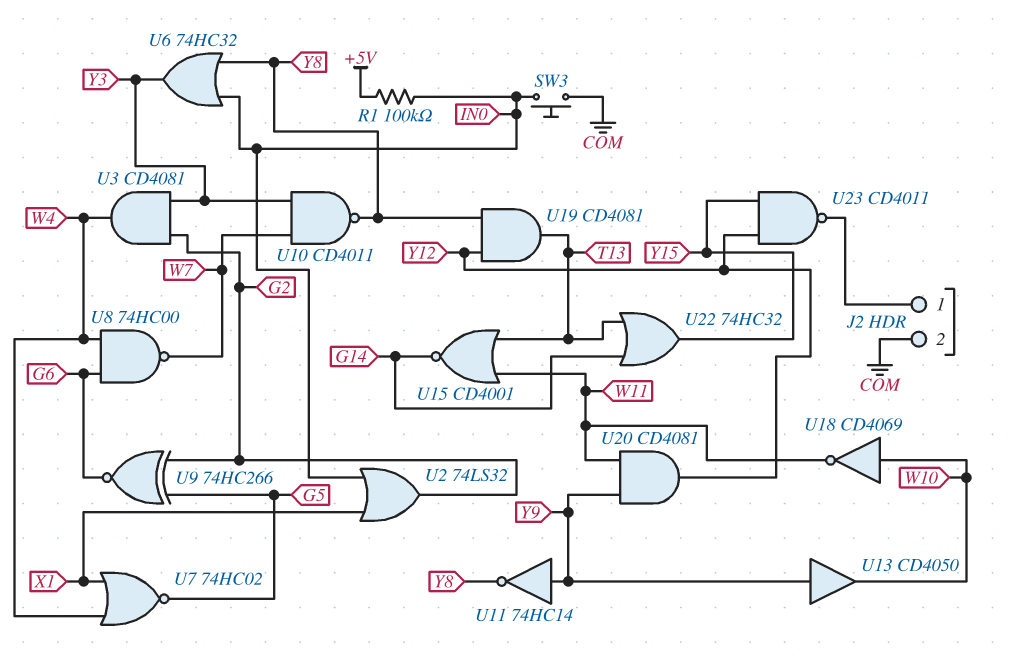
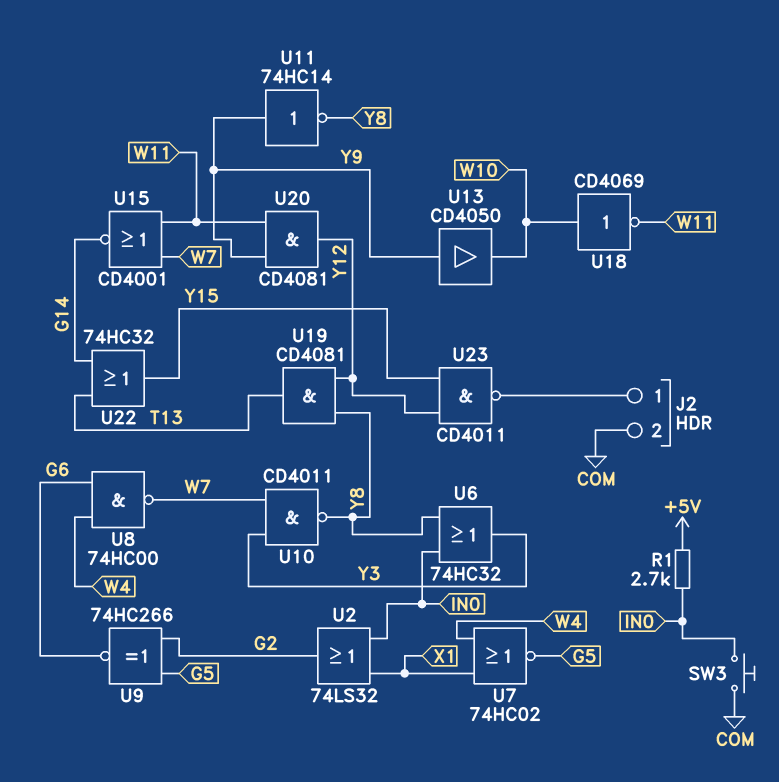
R1: 100k (+5V, IN0) -> 2.7k (+5V, IN0)
U3: AND CD4081 (in G2, in Y3, out W4) -> none
U15: NOR CD4001 (in T13, in W11, out G14) -> NOR CD4001 (in W7, in W11, out G14)

